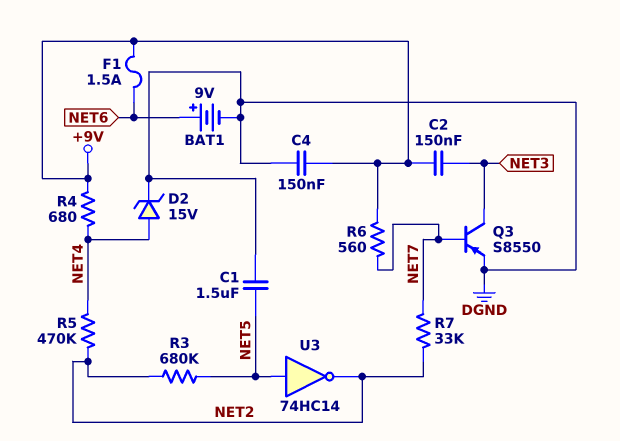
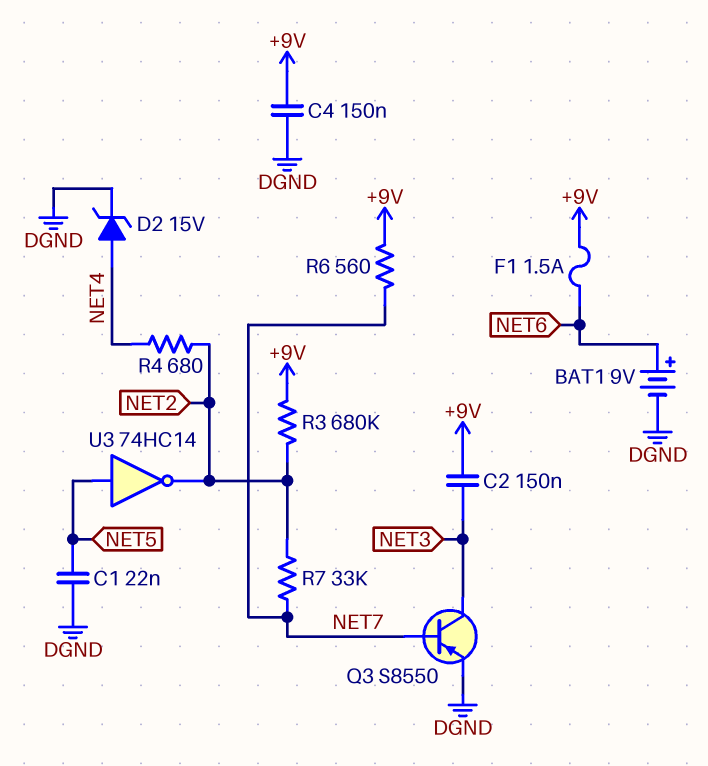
C1: 1.5uF (DGND, NET5) -> 22nF (DGND, NET5)
R3: 680k (NET2, NET5) -> 680k (+9V, NET2)
R4: 680 (+9V, NET4) -> 680 (NET2, NET4)
R5: 470k (NET2, NET4) -> none

